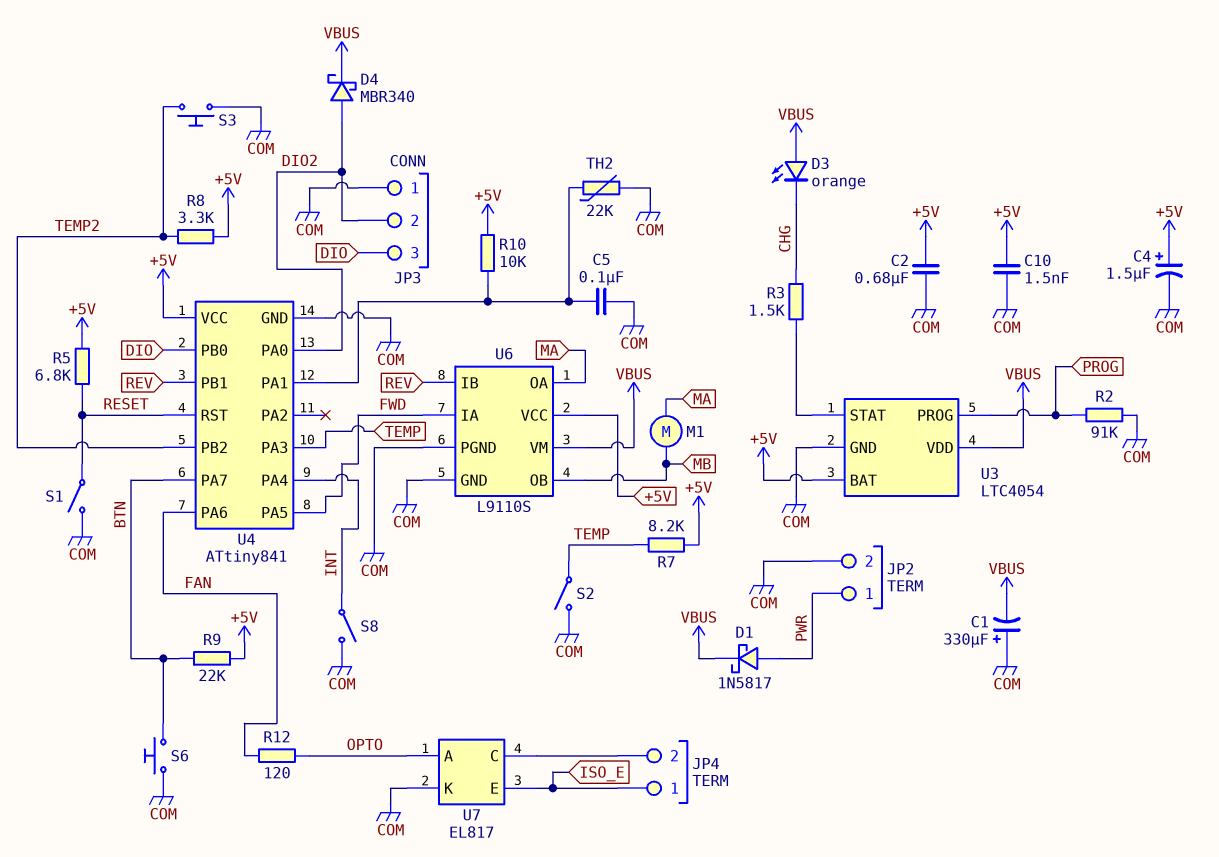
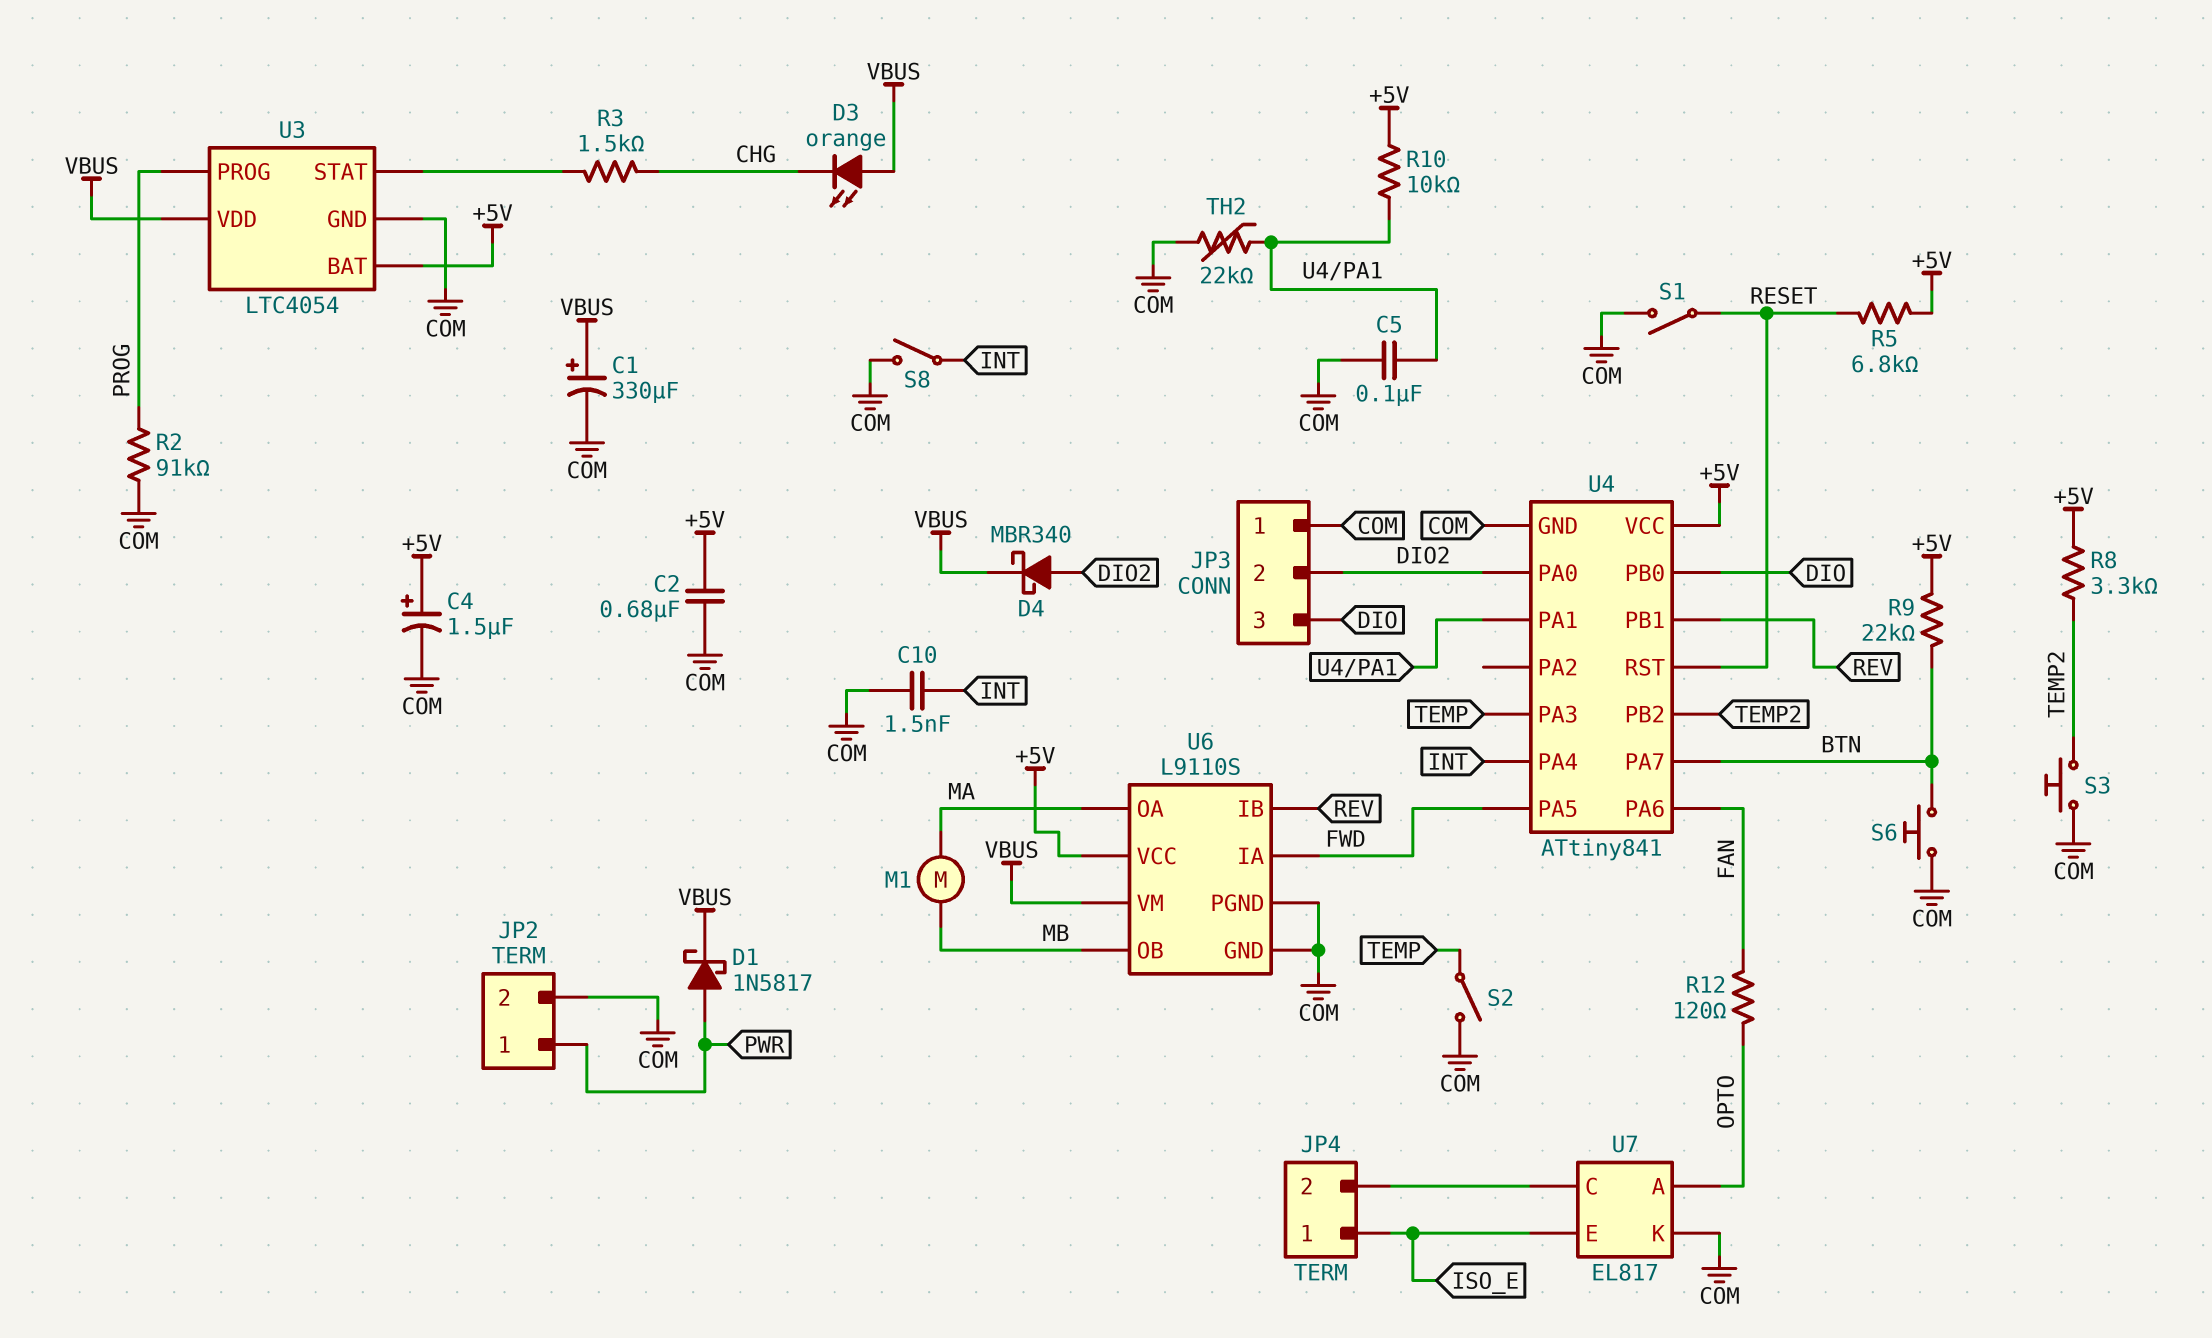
C1: 330uF (plus COM, minus VBUS) -> 330uF (plus VBUS, minus COM)
C10: 1.5nF (+5V, COM) -> 1.5nF (COM, INT)
R7: 8.2k (+5V, TEMP) -> none

